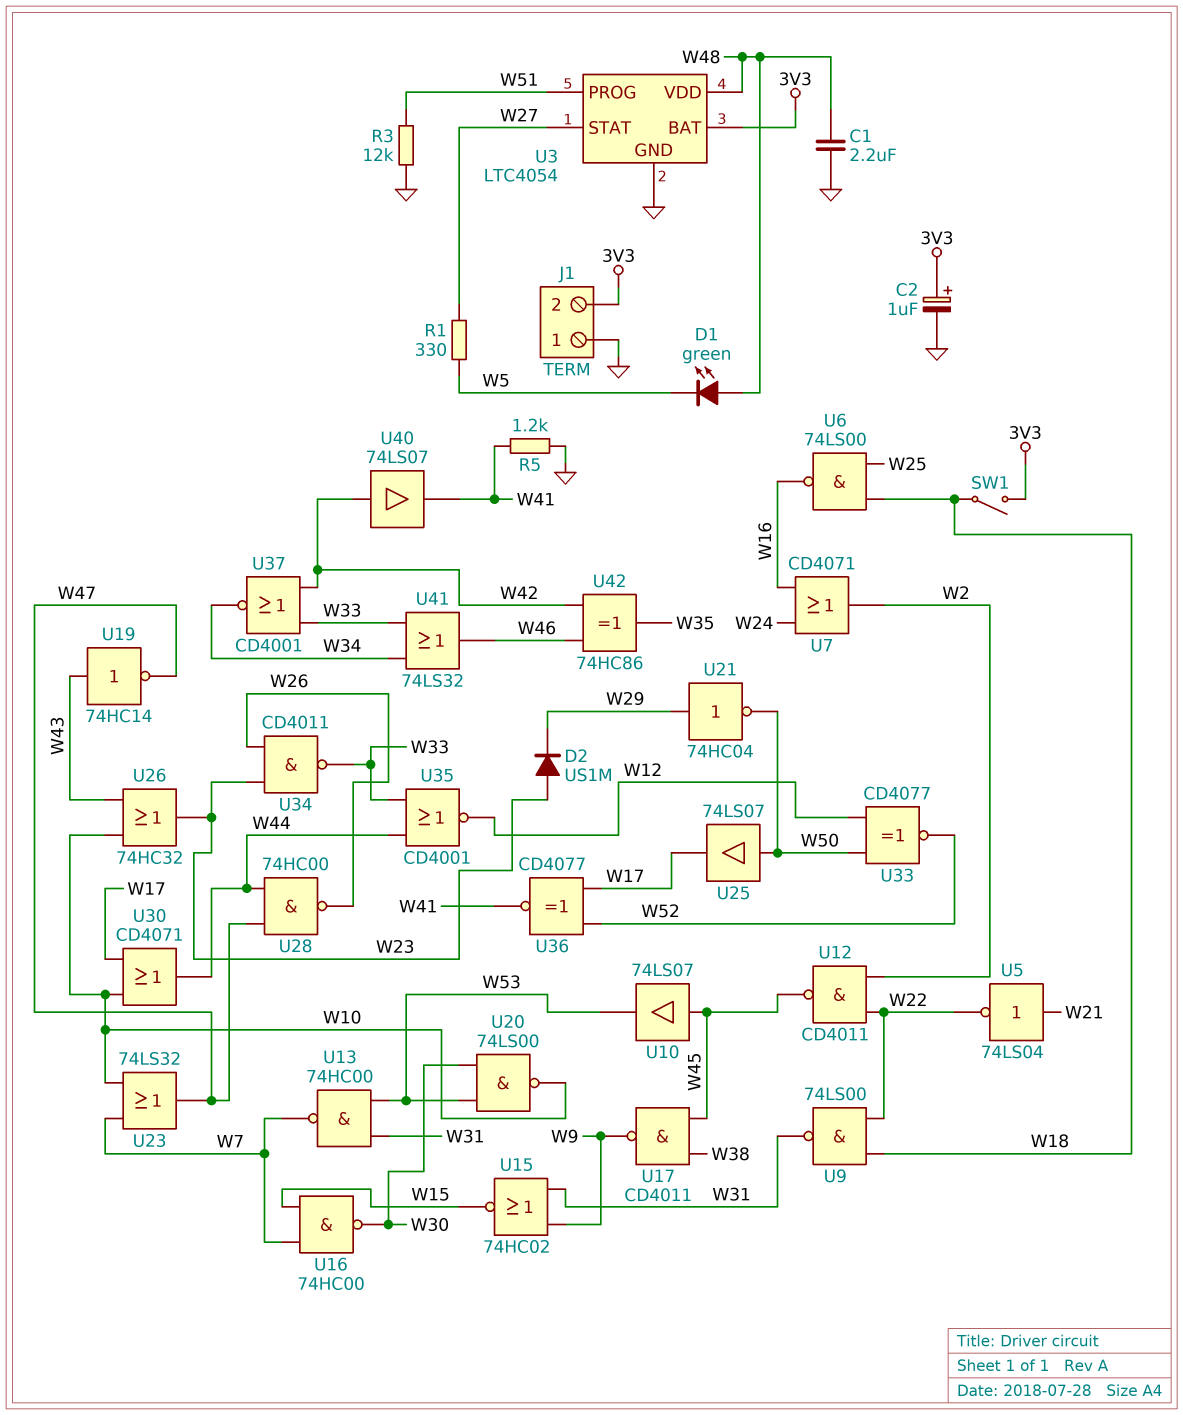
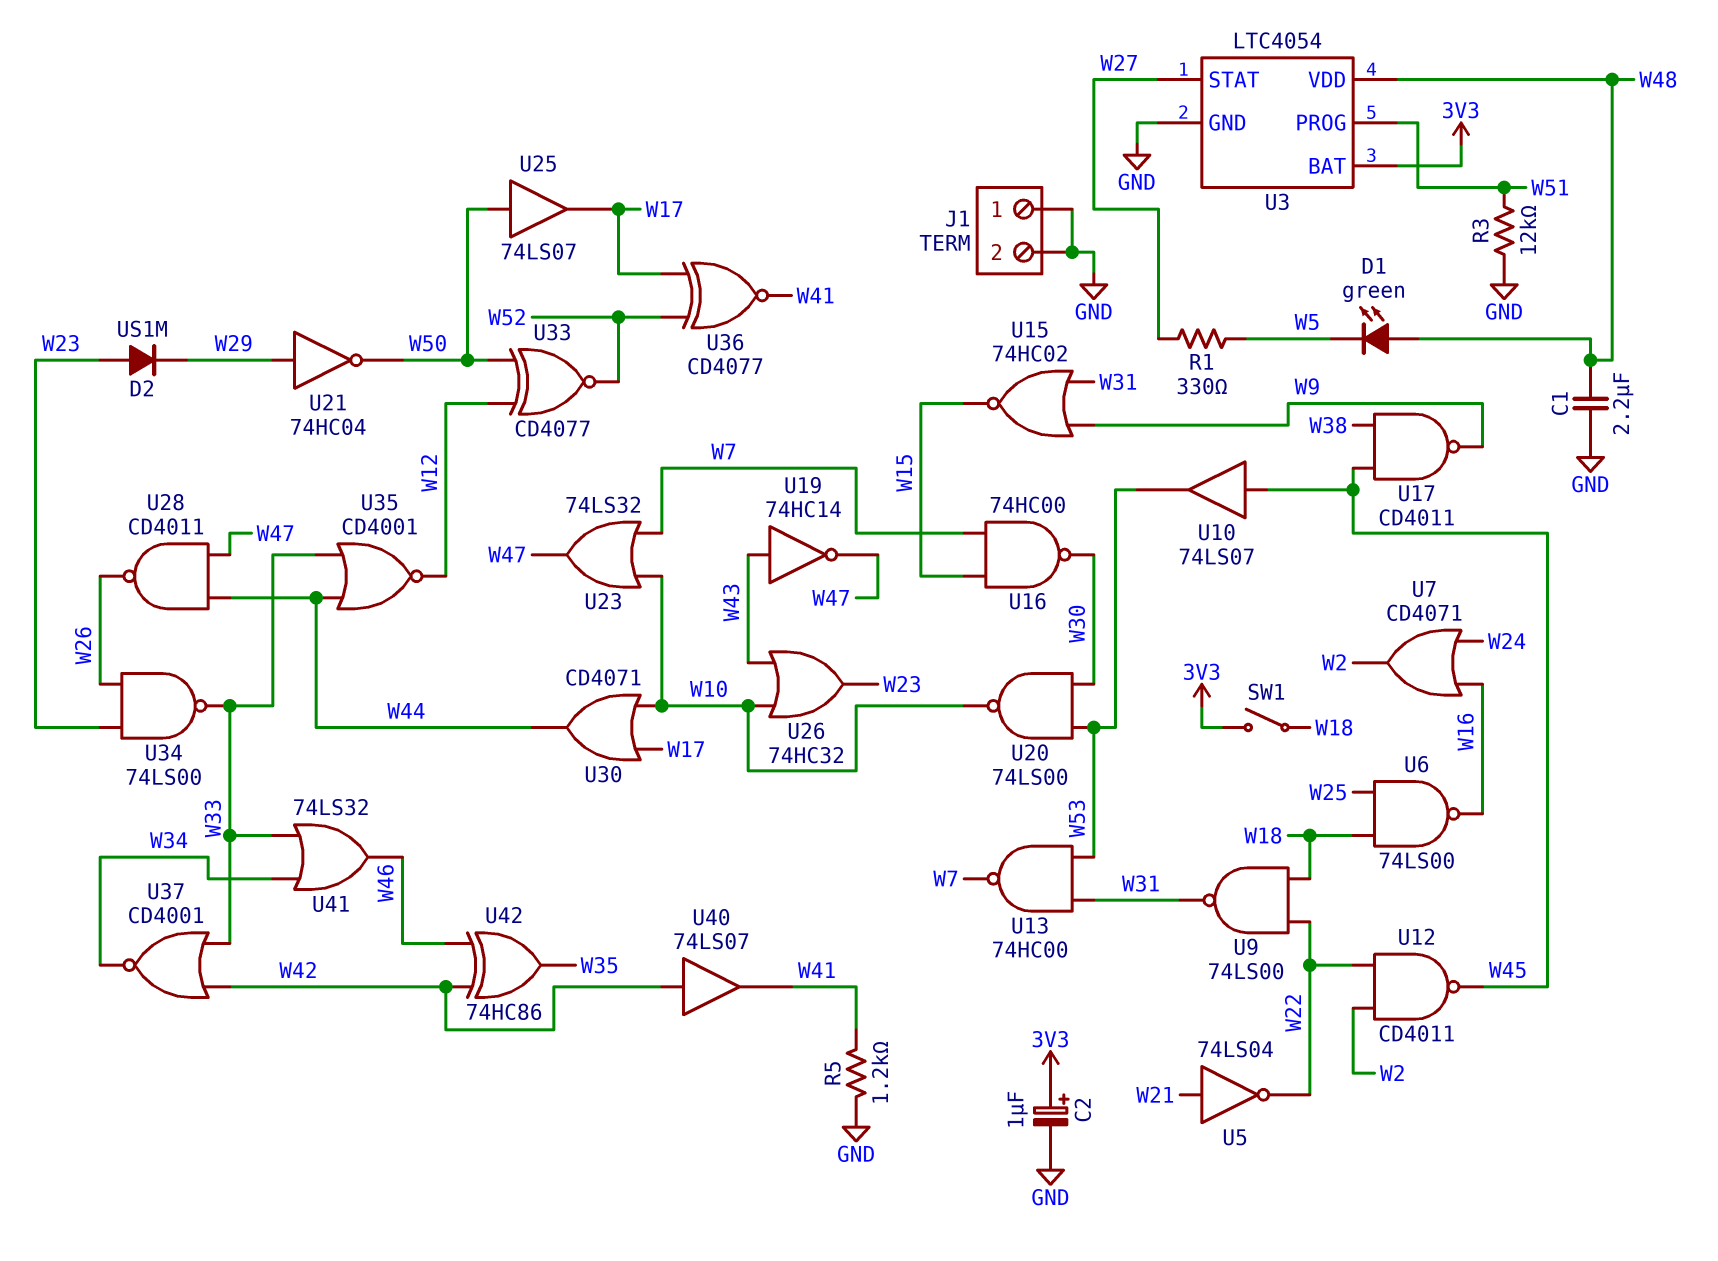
J1 pin 2: 3V3 -> GND
U28: NAND 74HC00 (in W44, in W47, out W26) -> NAND CD4011 (in W44, in W47, out W26)
U34: NAND CD4011 (in W23, in W26, out W33) -> NAND 74LS00 (in W23, in W26, out W33)

